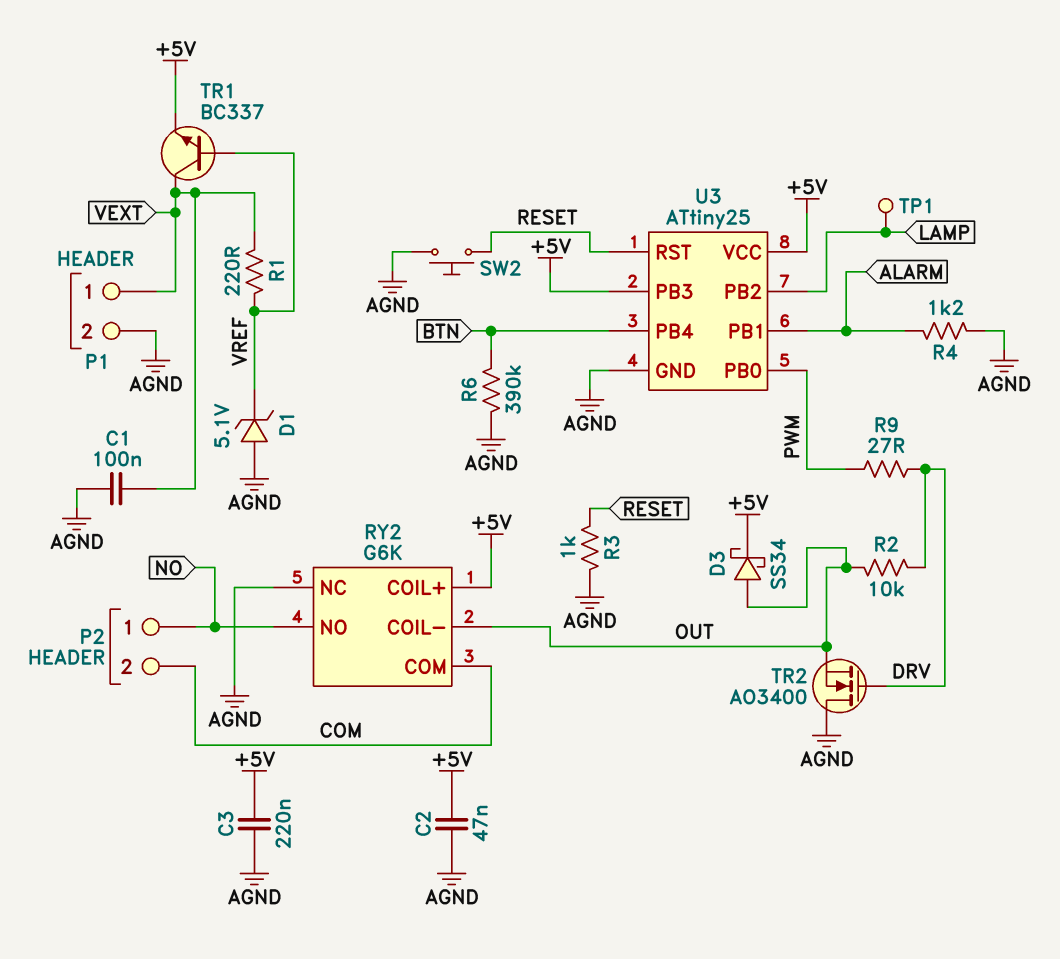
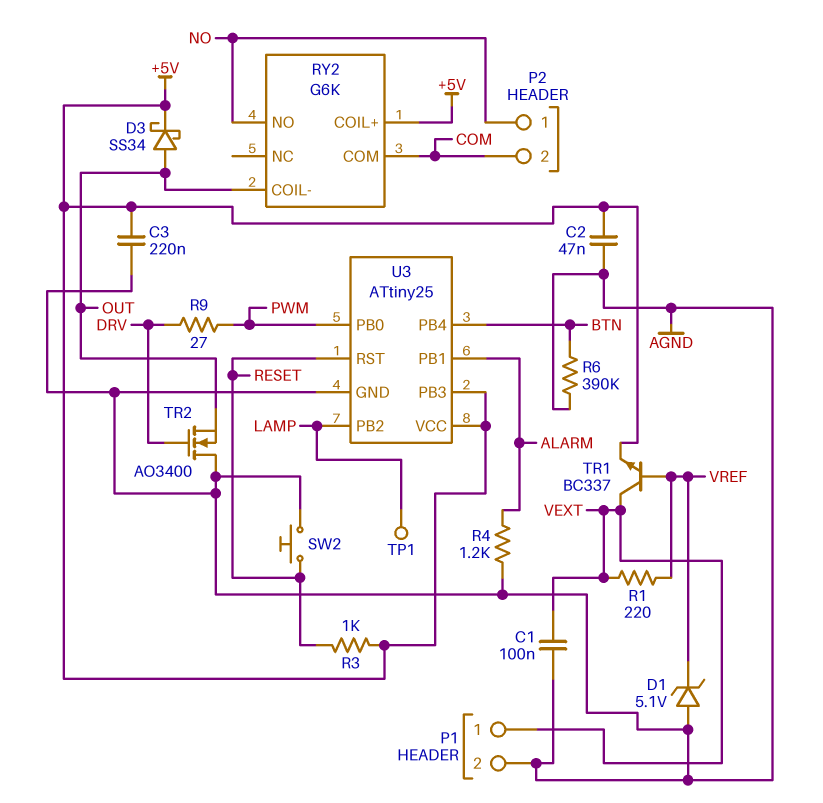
R2: 10k (DRV, OUT) -> none
R3: 1k (AGND, RESET) -> 1k (+5V, RESET)
RY2 pin NC: AGND -> none

